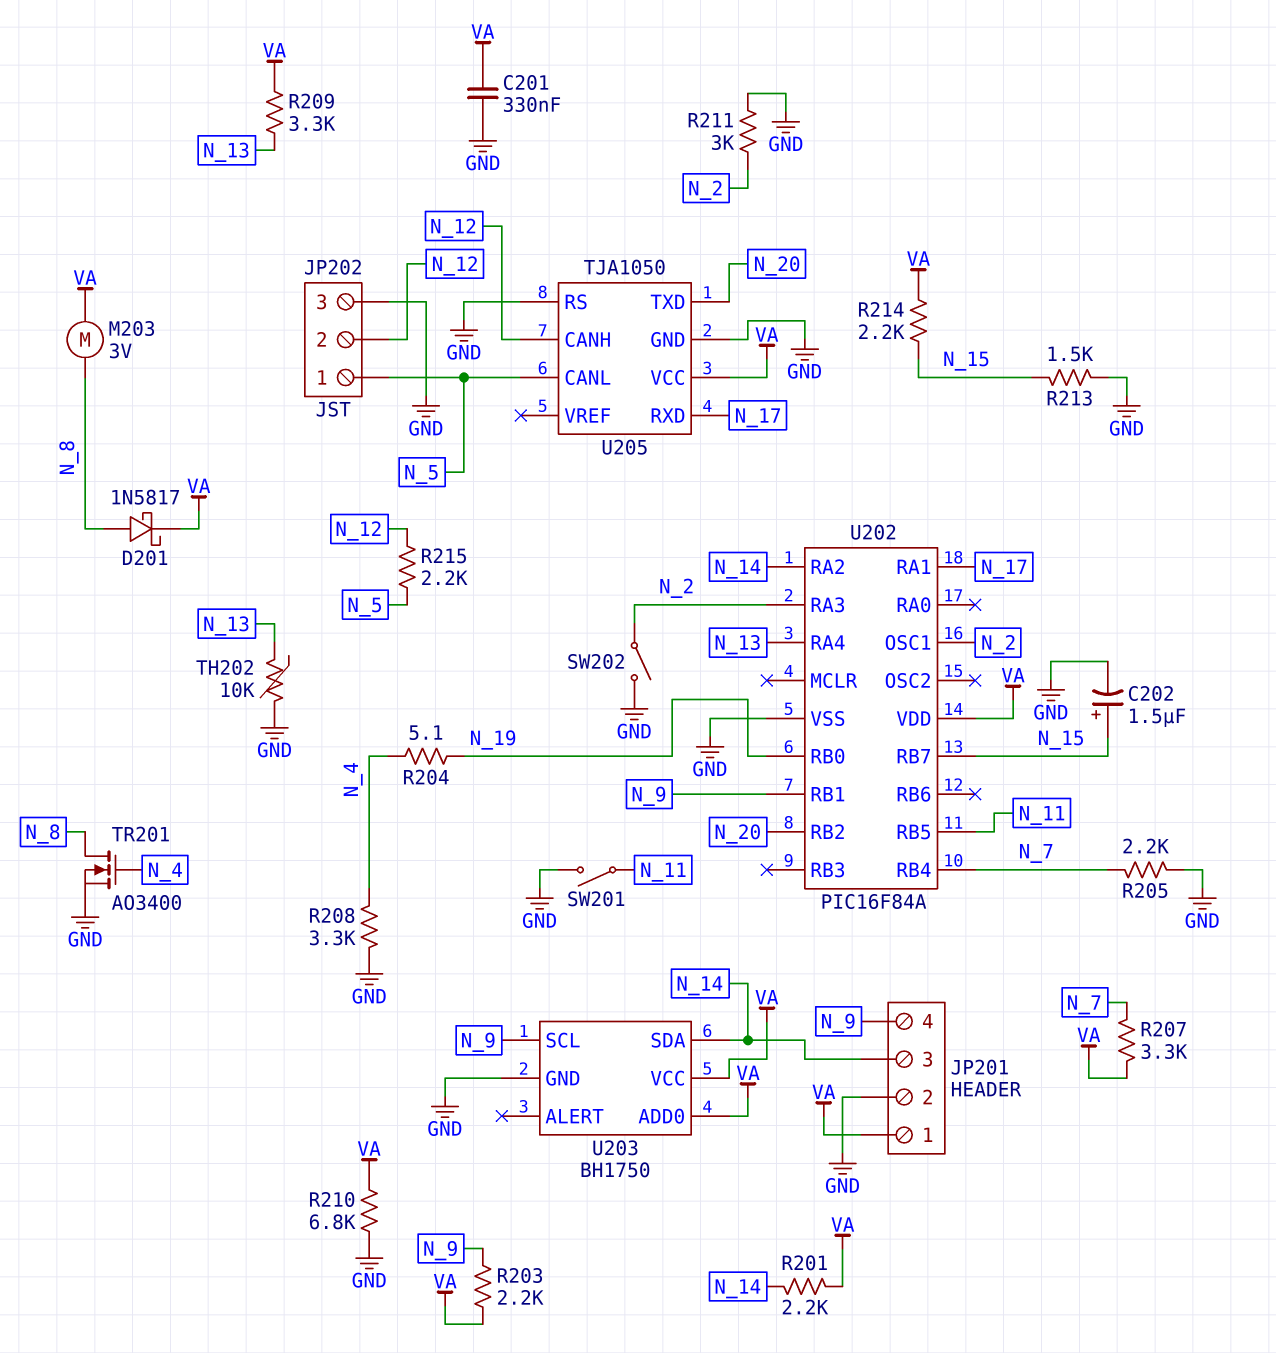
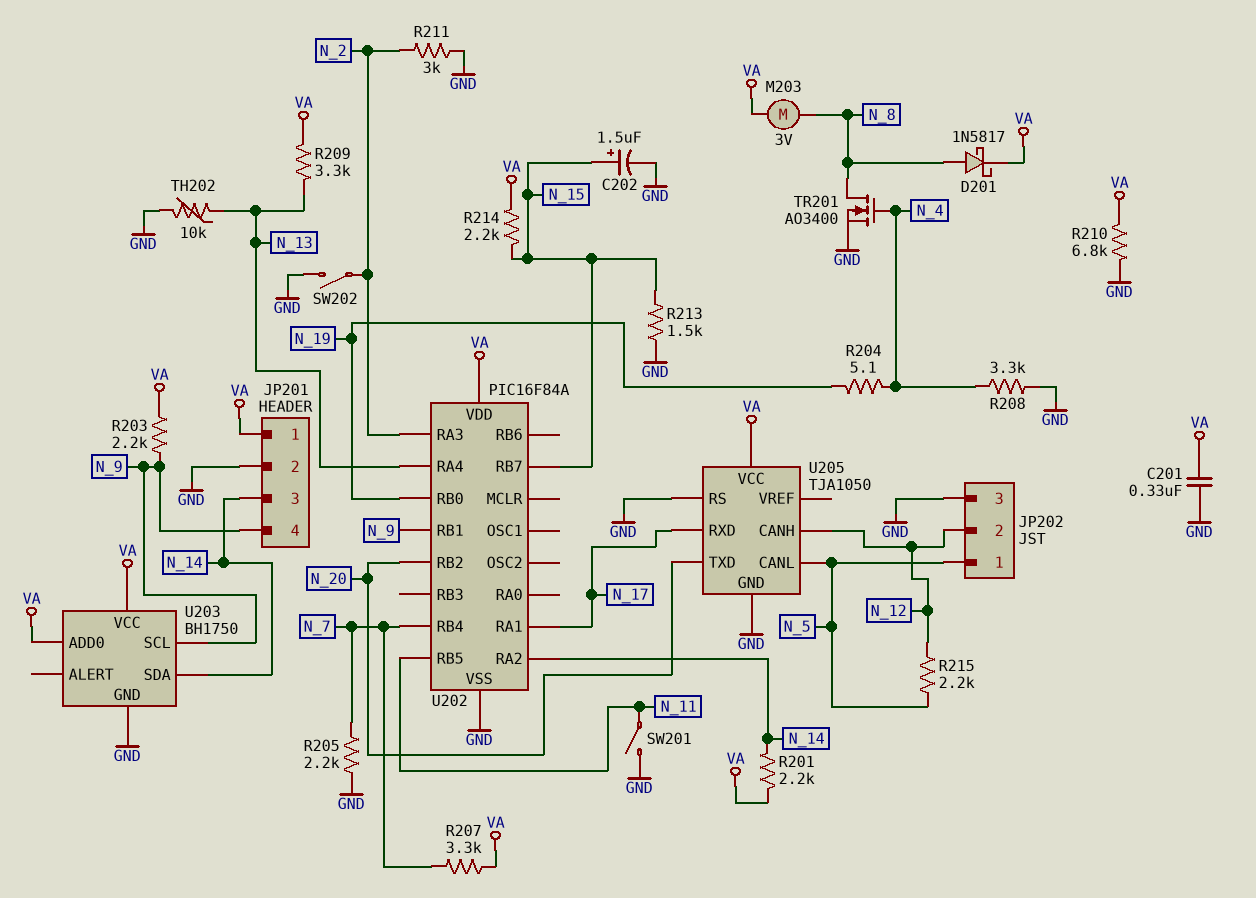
U202 pin OSC1: N_2 -> none

